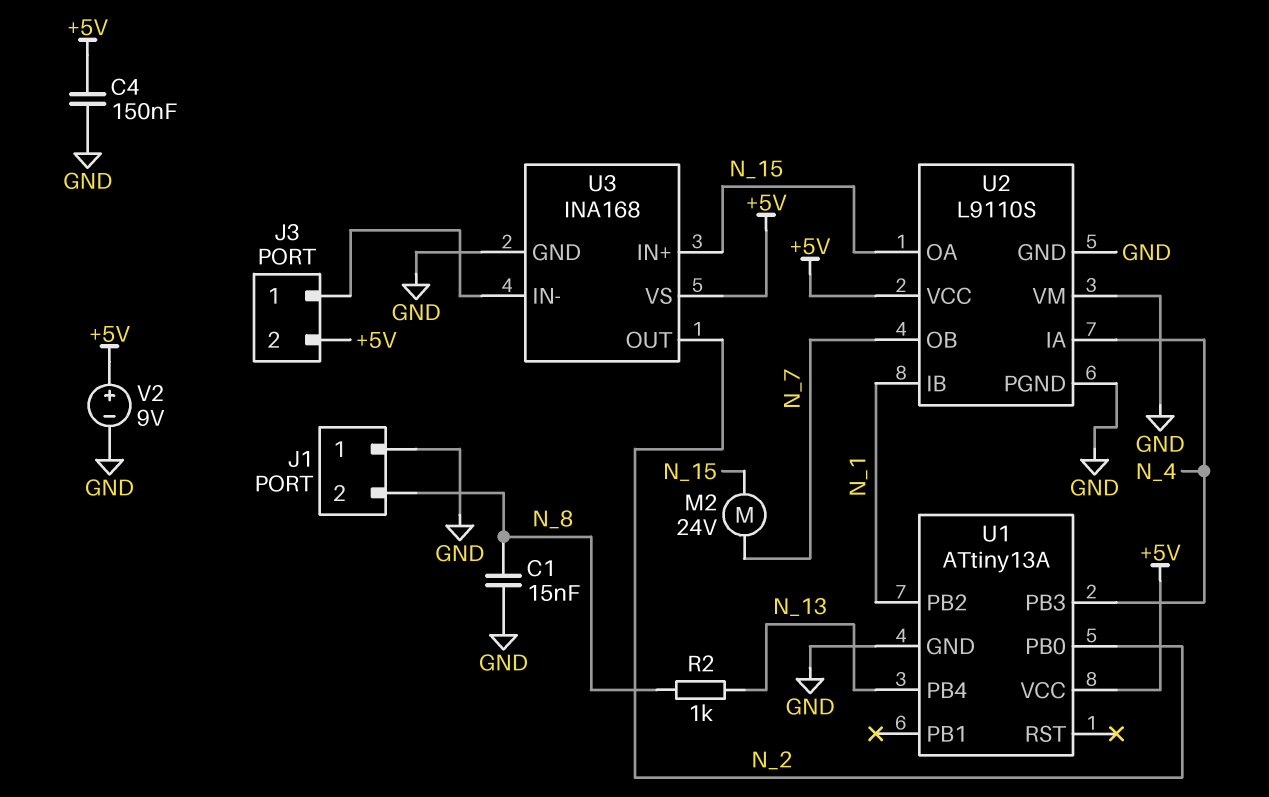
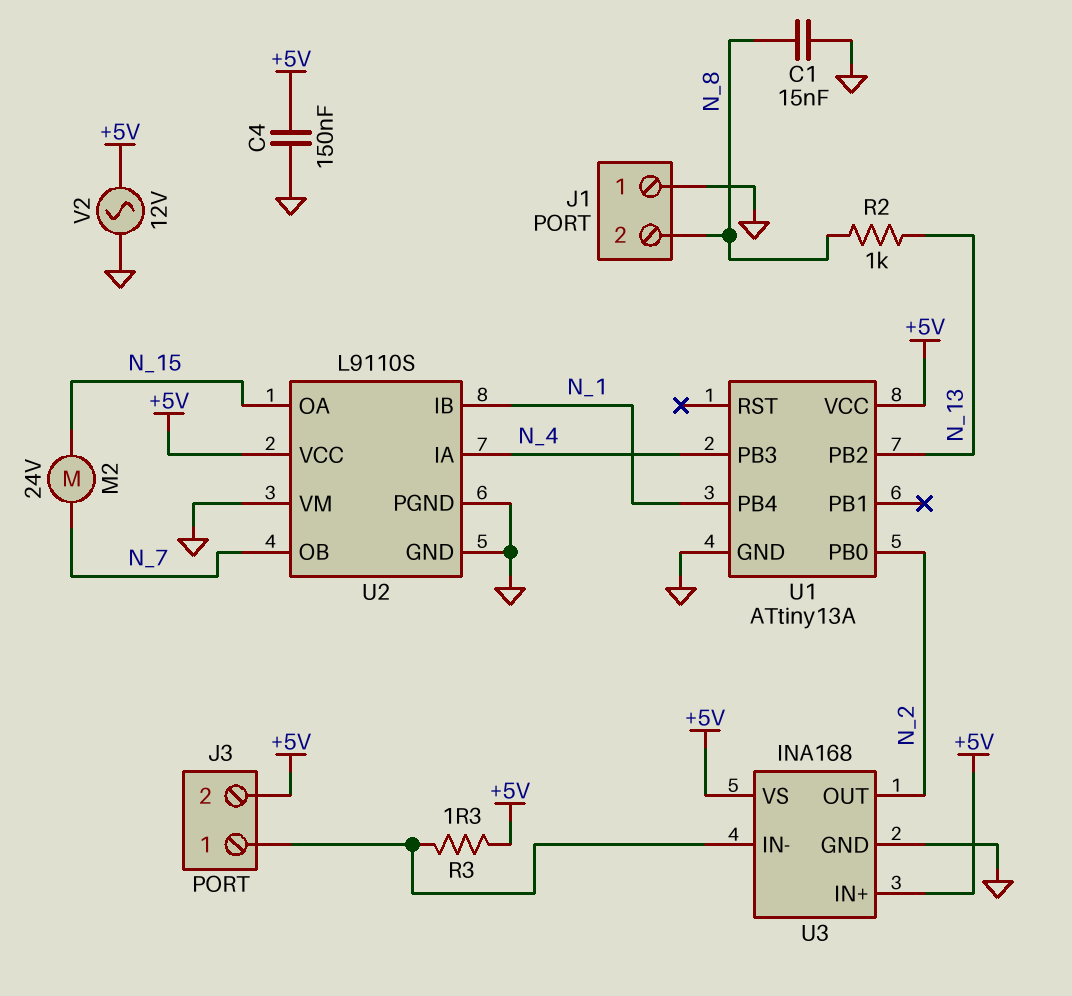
R3: none -> 1.3 (+5V, J3/1)
U1 pin PB2: N_1 -> N_13
U1 pin PB4: N_13 -> N_1
U3 pin IN+: N_15 -> +5V
V2: 9V (plus +5V, minus GND) -> AC 12V (+5V, GND)

